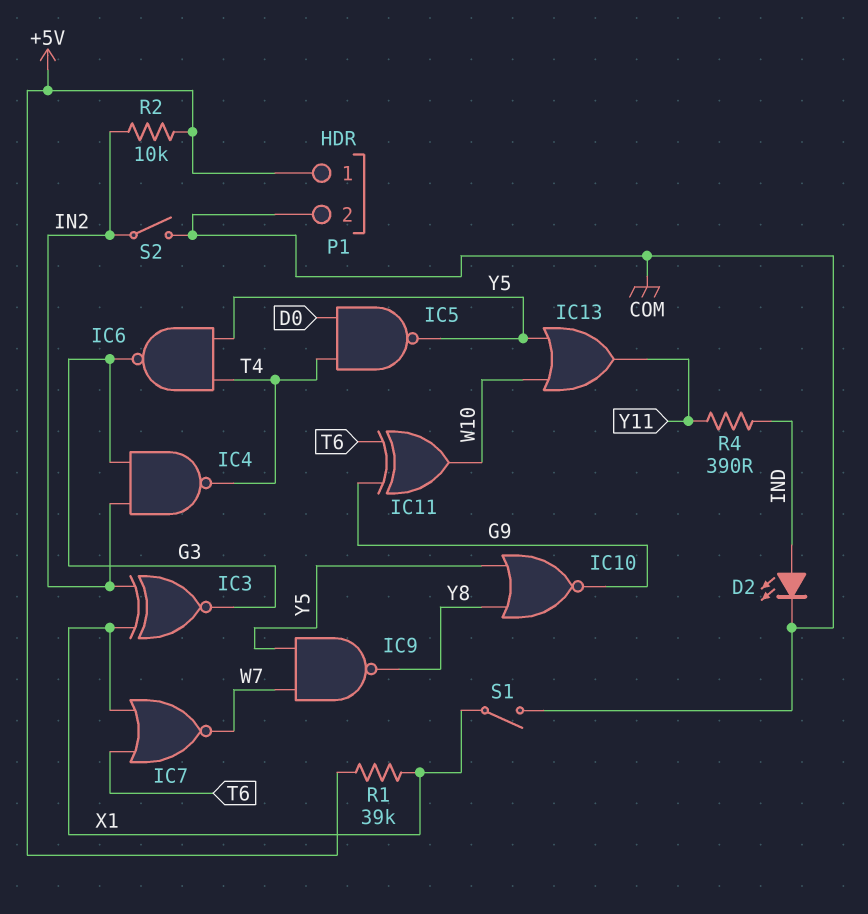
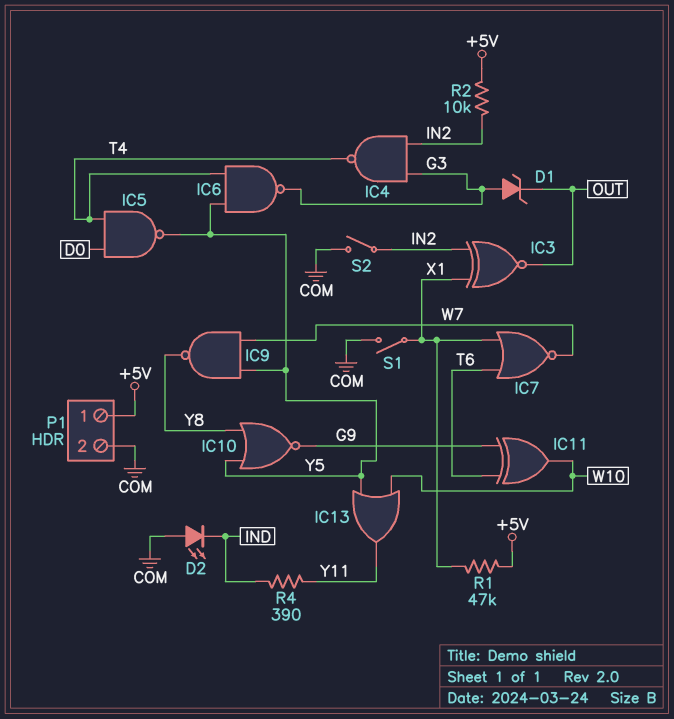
D1: none -> zener (A G3, K OUT)
D2: LED (A IND, K COM) -> LED (A COM, K IND)
IC3: XNOR (in IN2, in X1, out G3) -> XNOR (in IN2, in X1, out OUT)
R1: 39k (+5V, X1) -> 47k (+5V, X1)

